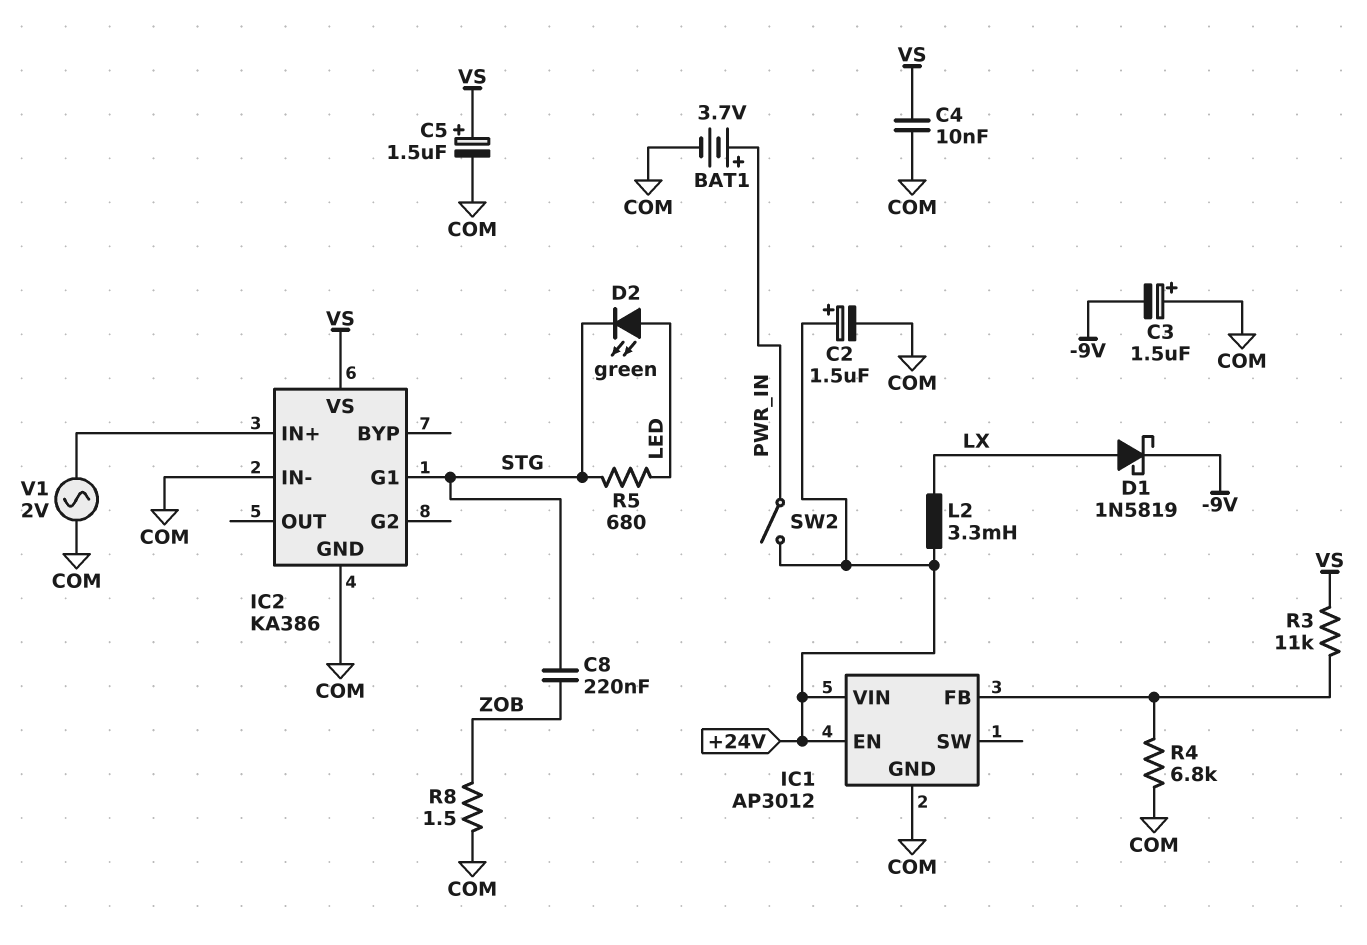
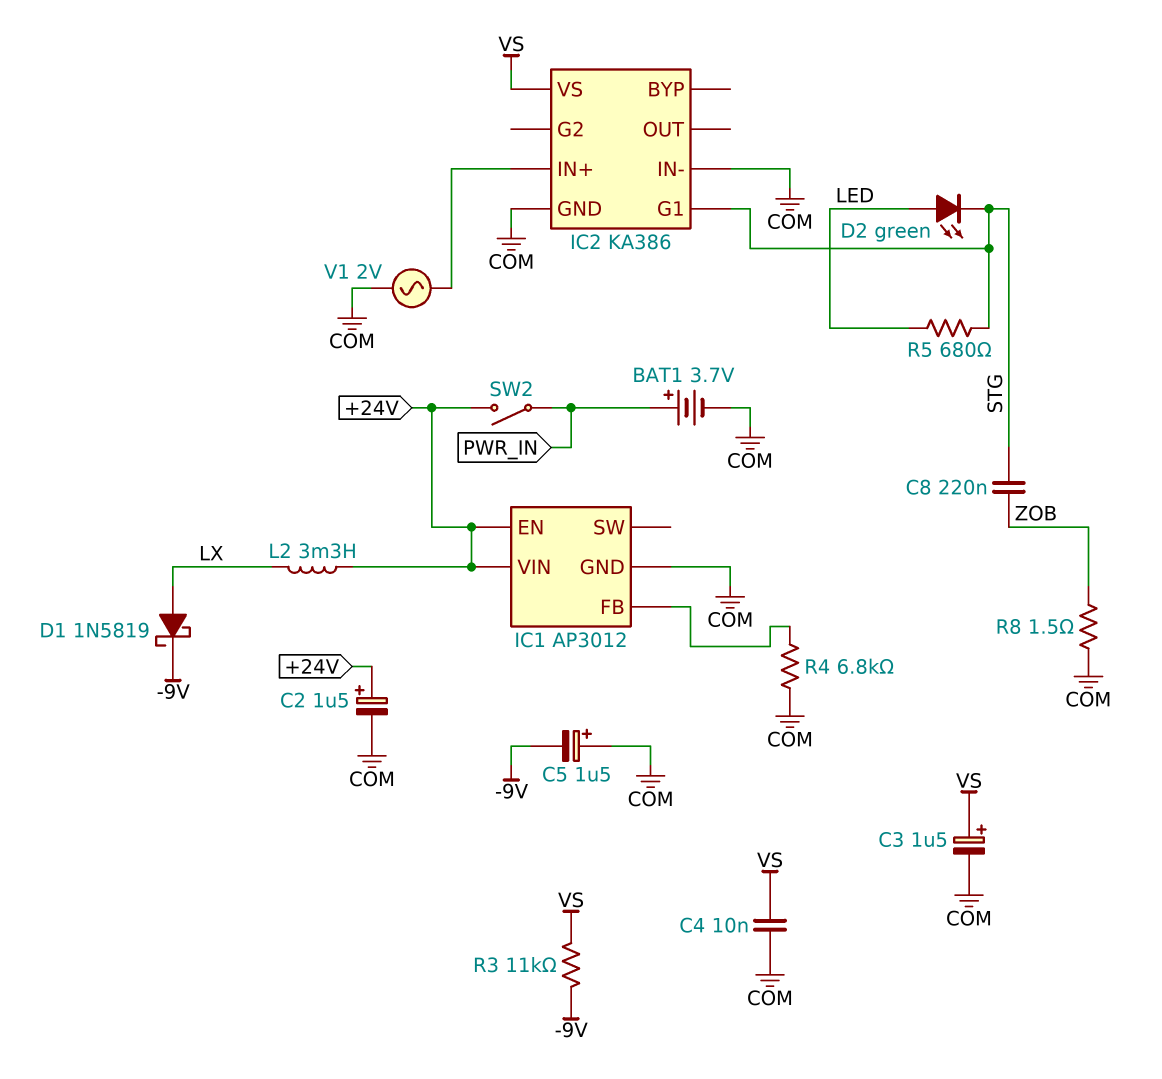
C3: 1.5uF (plus COM, minus -9V) -> 1.5uF (plus VS, minus COM)
C5: 1.5uF (plus VS, minus COM) -> 1.5uF (plus COM, minus -9V)
R3: 11k (IC1/FB, VS) -> 11k (-9V, VS)

